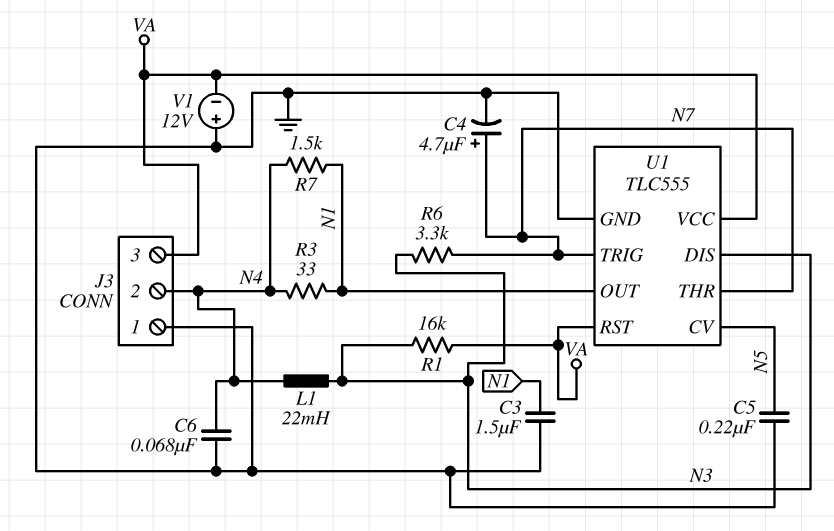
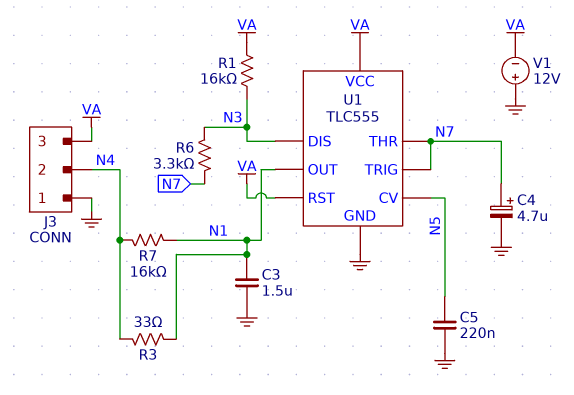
C6: 68nF (GND, N4) -> none
L1: 22mH (N3, N4) -> none
R7: 1.5k (N1, N4) -> 16k (N1, N4)

